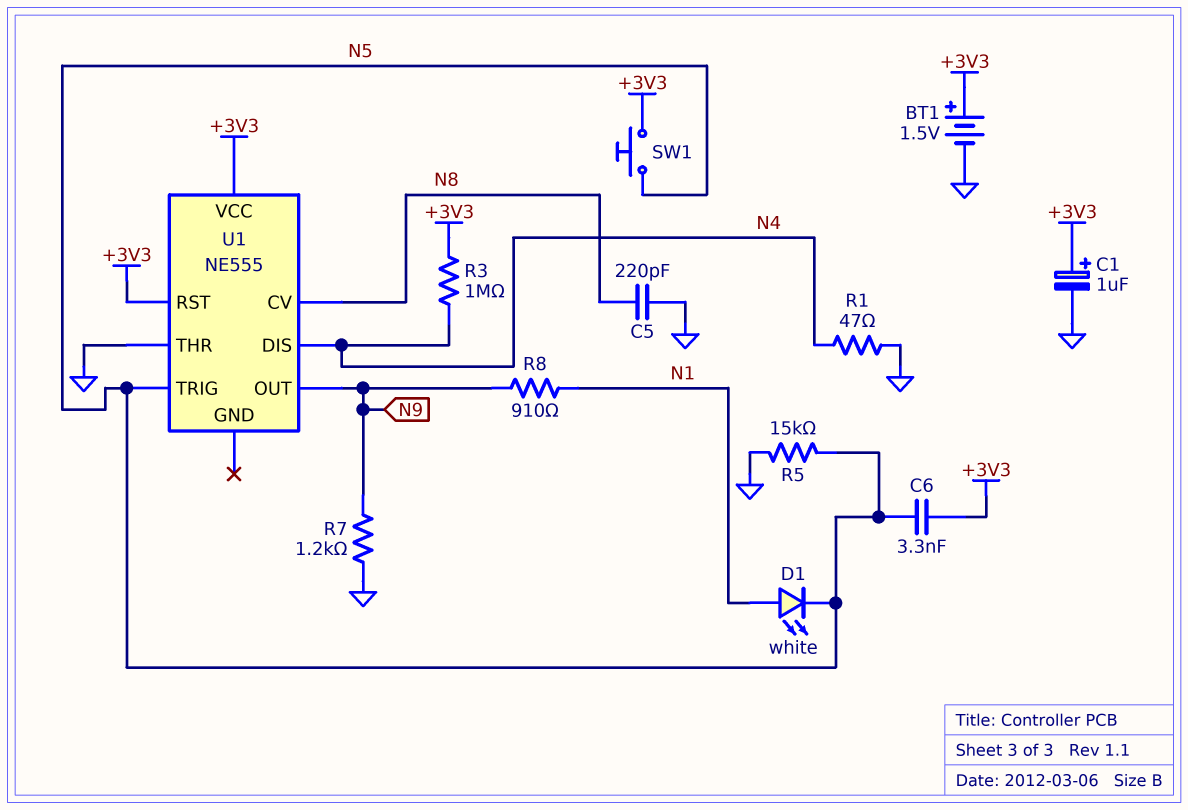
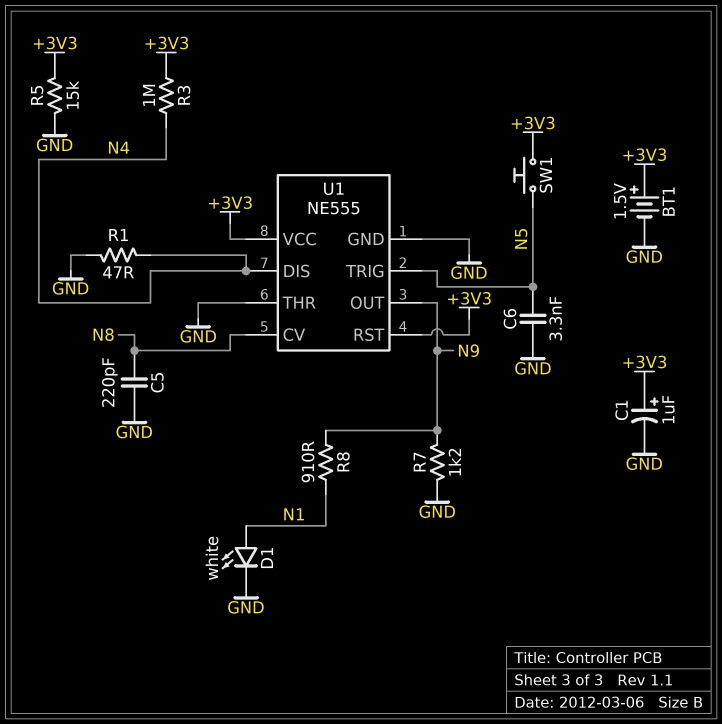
C6: 3.3nF (+3V3, N5) -> 3.3nF (GND, N5)
D1: LED white (A N1, K N5) -> LED white (A N1, K GND)
R5: 15k (GND, N5) -> 15k (+3V3, GND)
U1 pin GND: none -> GND

